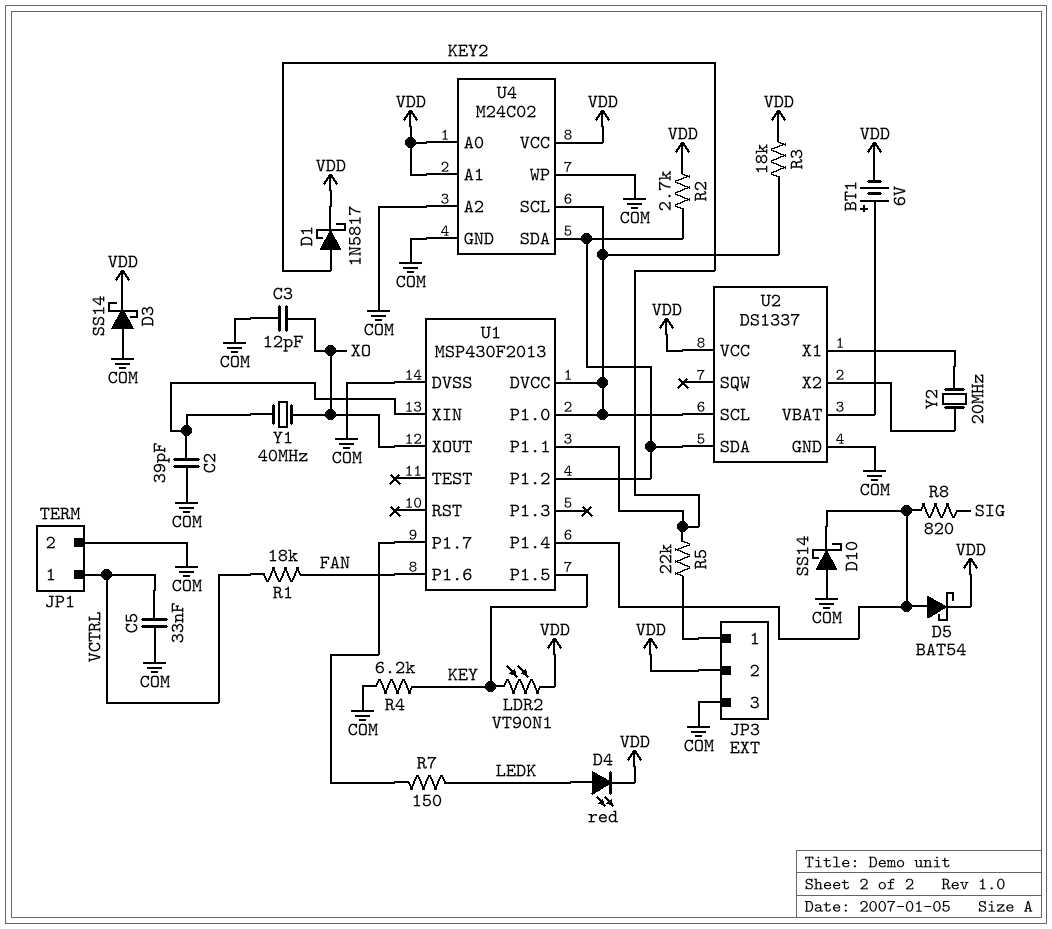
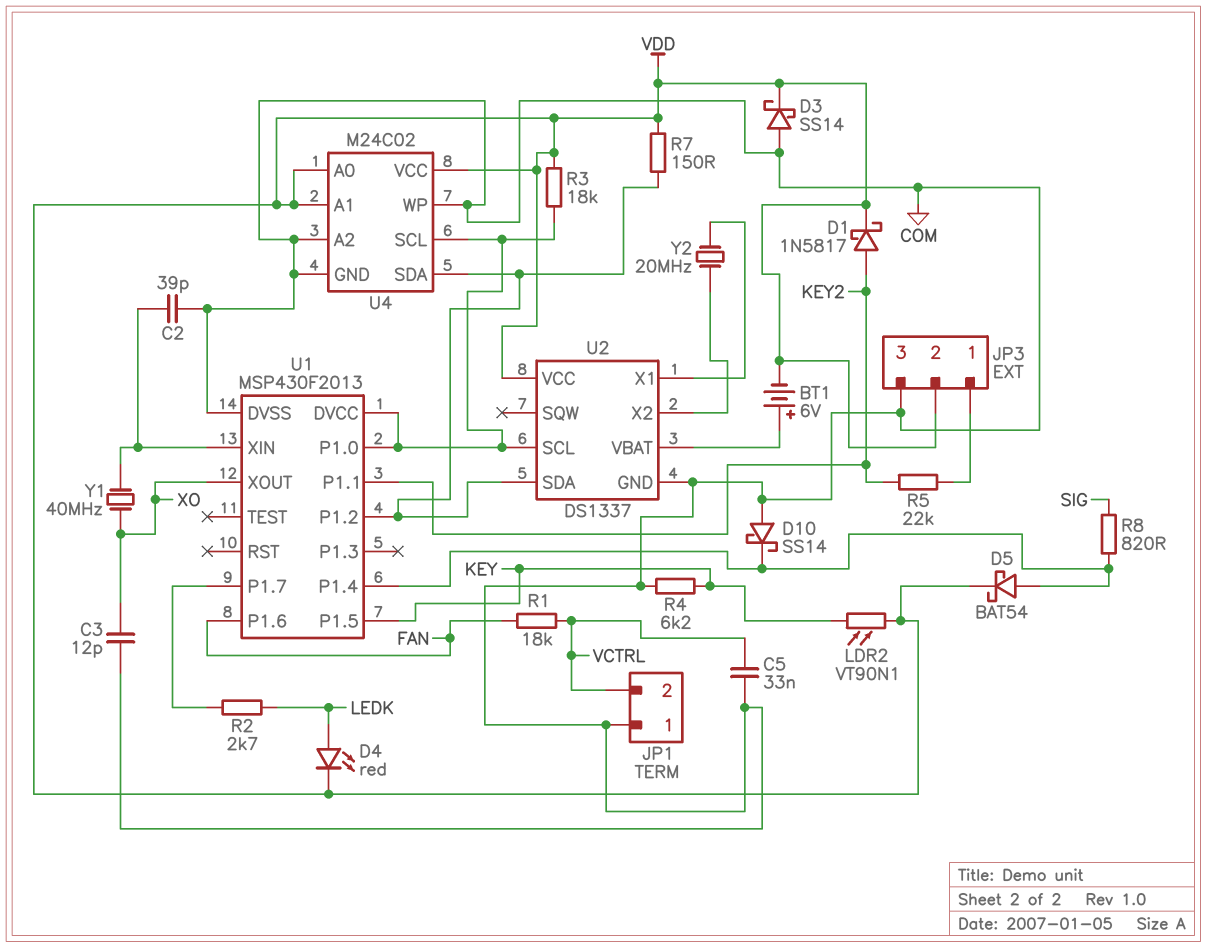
JP1 pin 1: VCTRL -> COM
JP1 pin 2: COM -> VCTRL
R2: 2.7k (U1/P1.2, VDD) -> 2.7k (LEDK, U1/P1.7)
R7: 150 (LEDK, U1/P1.7) -> 150 (U1/P1.2, VDD)

